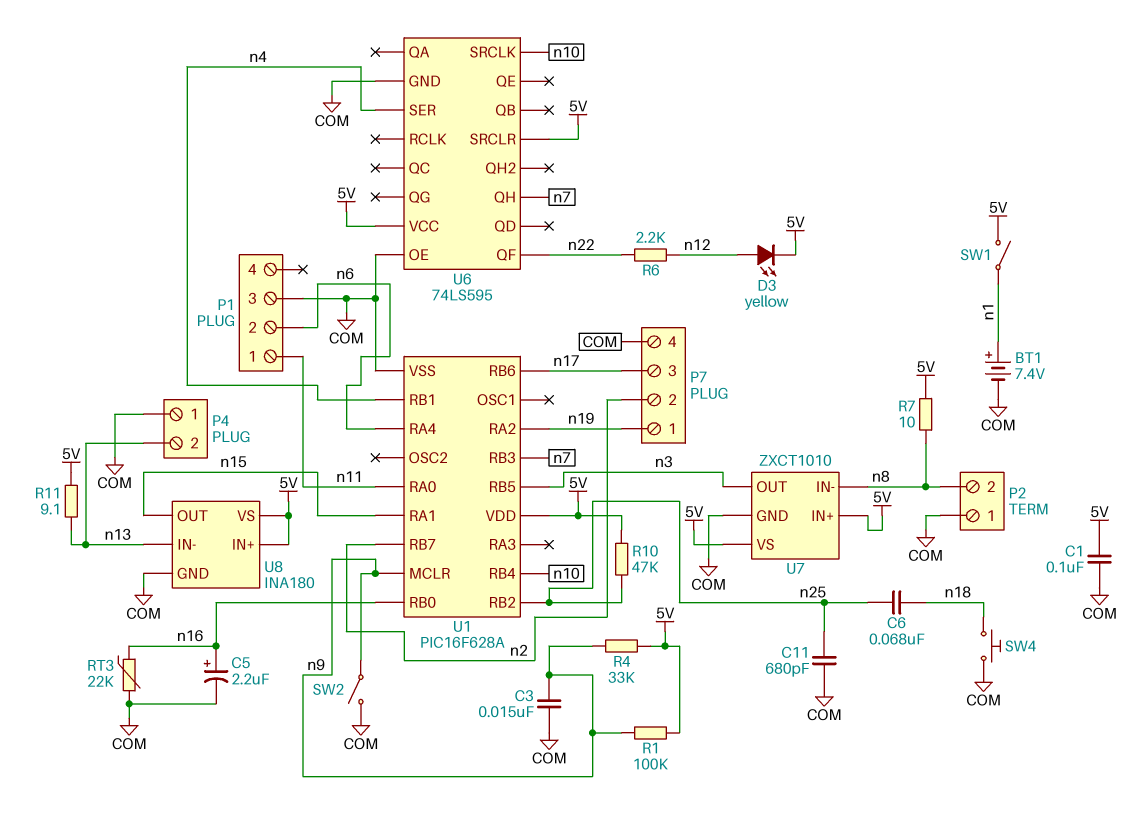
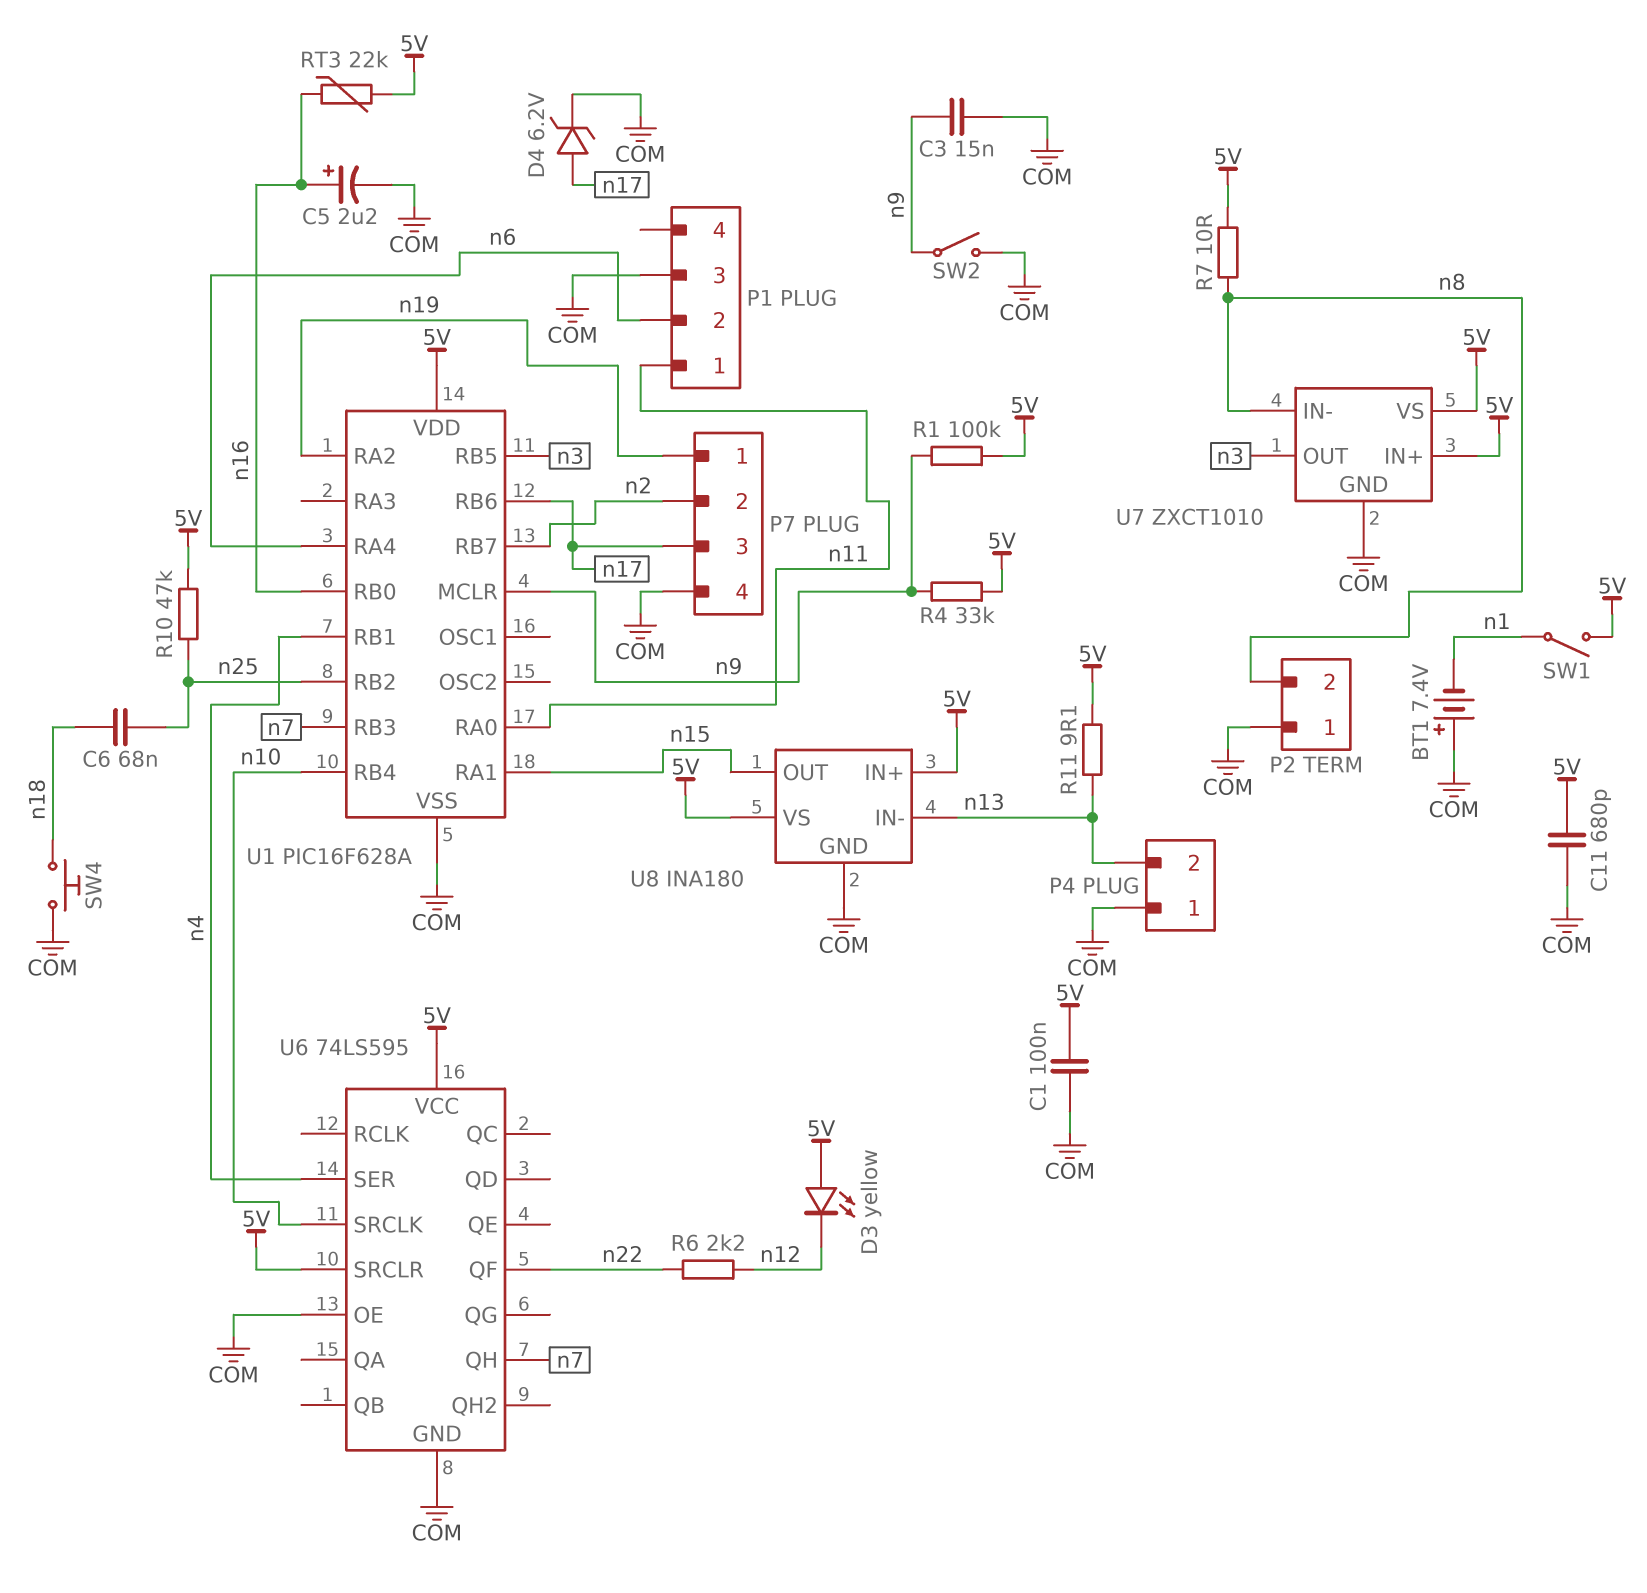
BT1: 7.4V (plus n1, minus COM) -> 7.4V (plus COM, minus n1)
C11: 680pF (COM, n25) -> 680pF (5V, COM)
D3: LED yellow (A n12, K 5V) -> LED yellow (A 5V, K n12)
D4: none -> zener 6.2V (A n17, K COM)
RT3: 22k (COM, n16) -> 22k (5V, n16)

